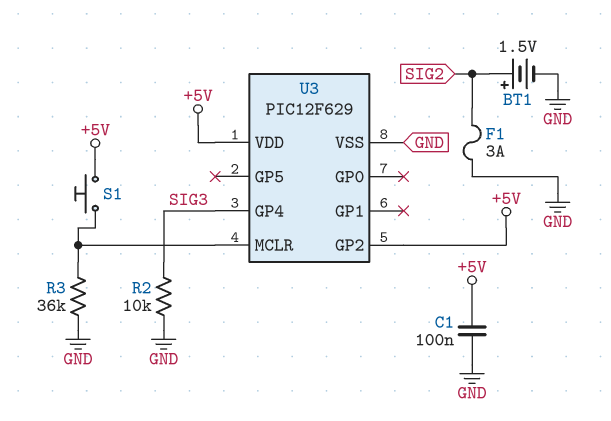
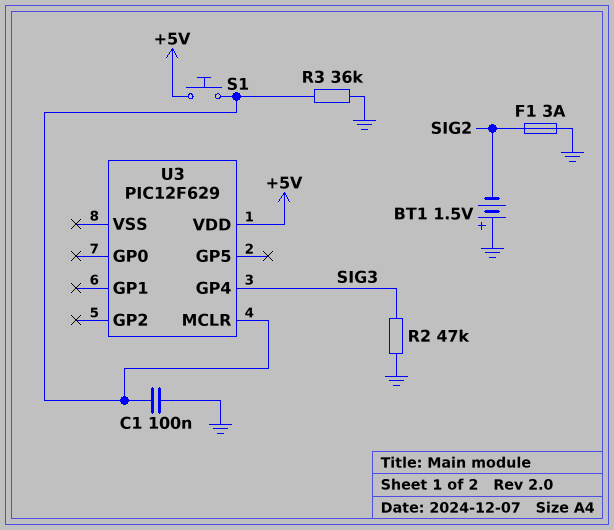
BT1: 1.5V (plus SIG2, minus GND) -> 1.5V (plus GND, minus SIG2)
C1: 100nF (+5V, GND) -> 100nF (GND, U3/MCLR)
R2: 10k (GND, SIG3) -> 47k (GND, SIG3)
U3 pin GP2: +5V -> none
U3 pin VSS: GND -> none

